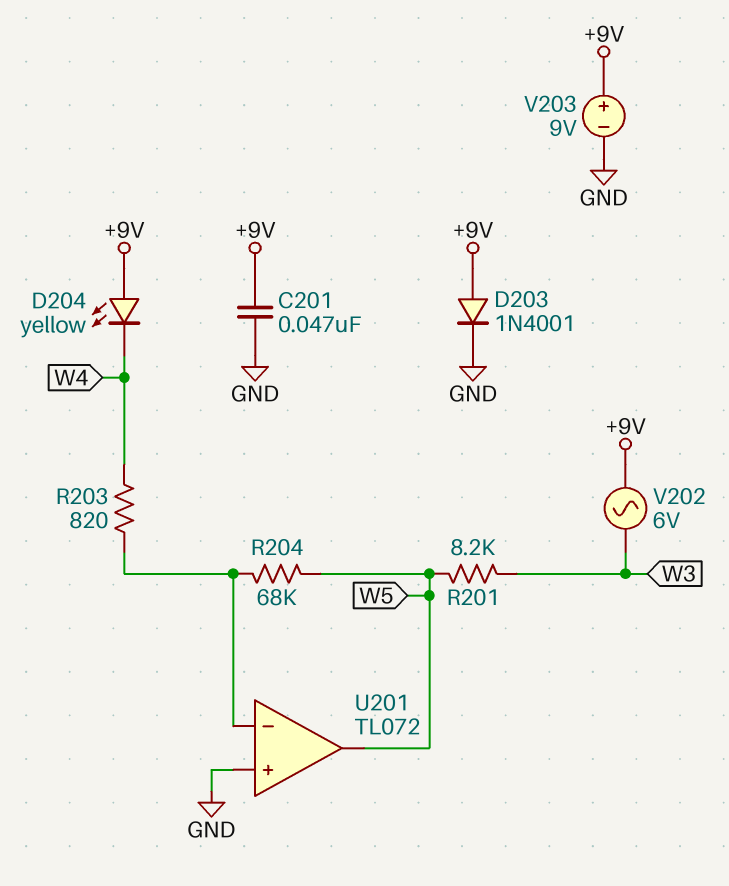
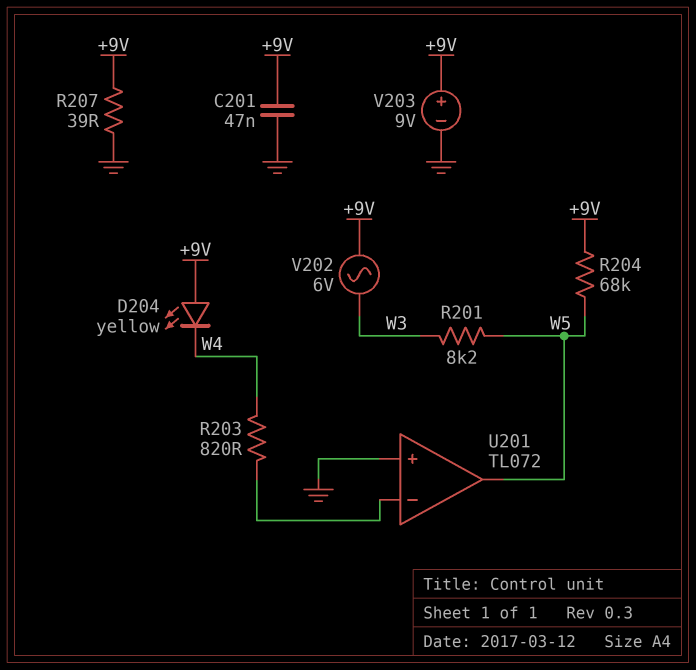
D203: diode 1N4001 (A +9V, K GND) -> none
R204: 68k (U201/in-, W5) -> 68k (+9V, W5)
R207: none -> 39 (+9V, GND)

